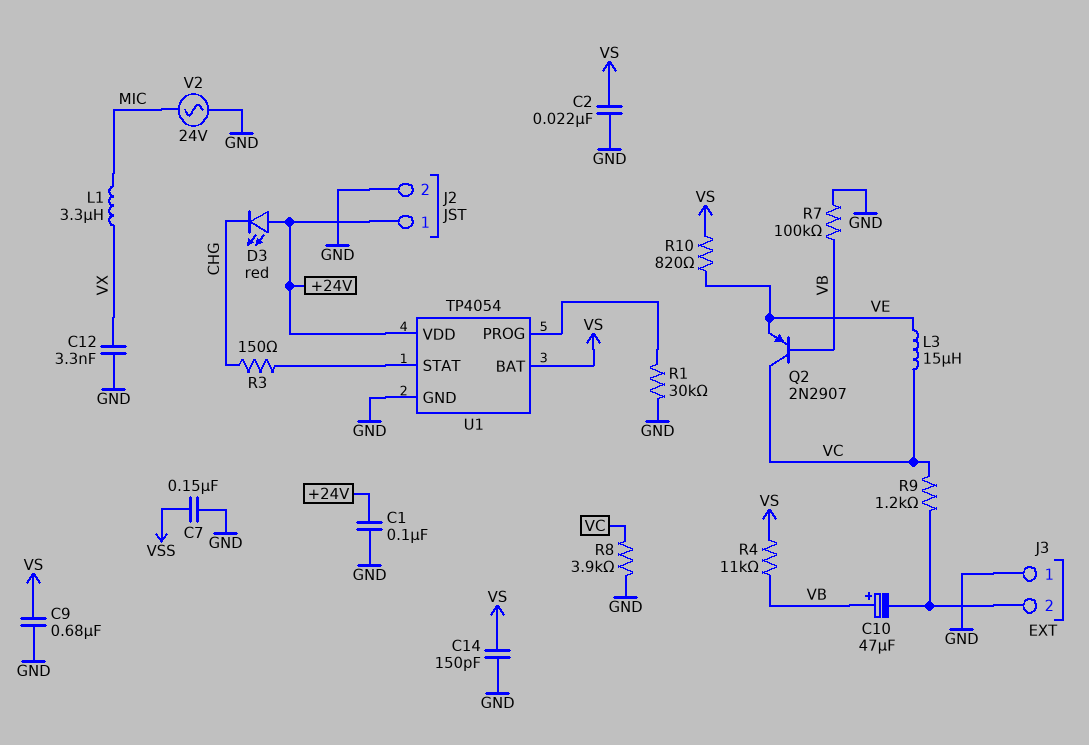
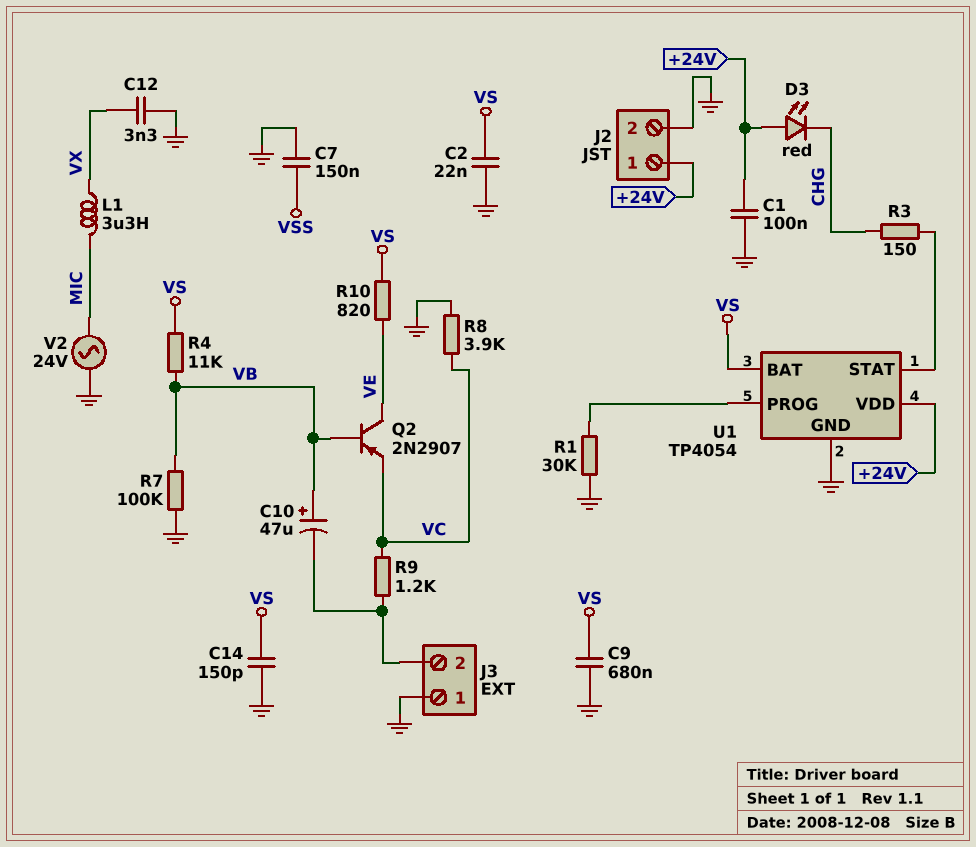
L3: 15uH (VC, VE) -> none
Q2: PNP 2N2907 (B VB, C VC, E VE) -> PNP 2N2907 (B VB, C VE, E VC)

